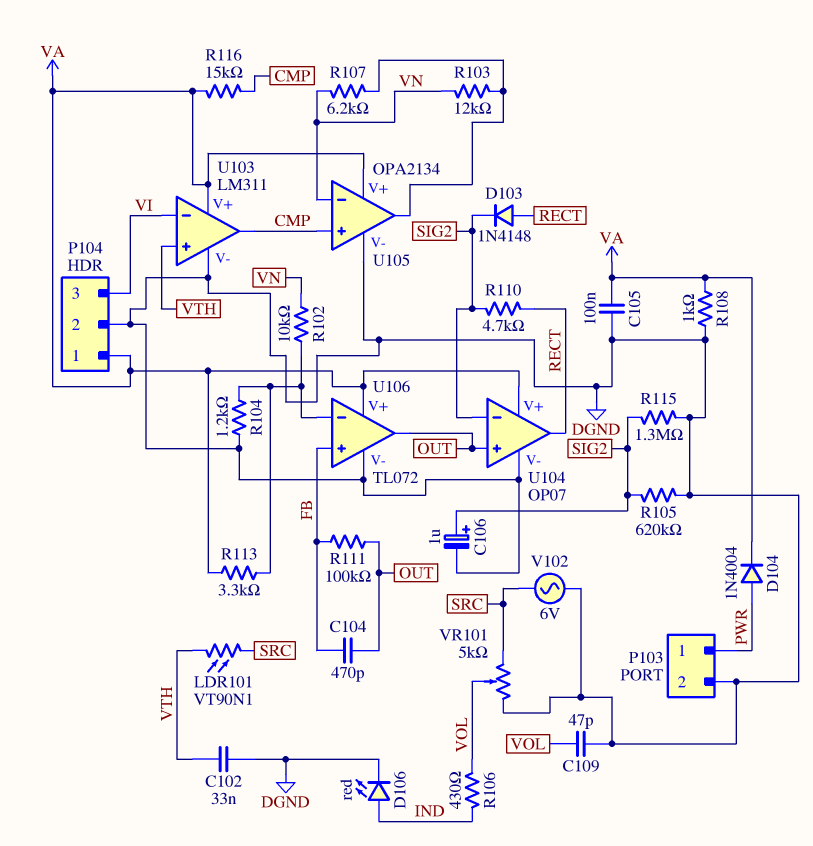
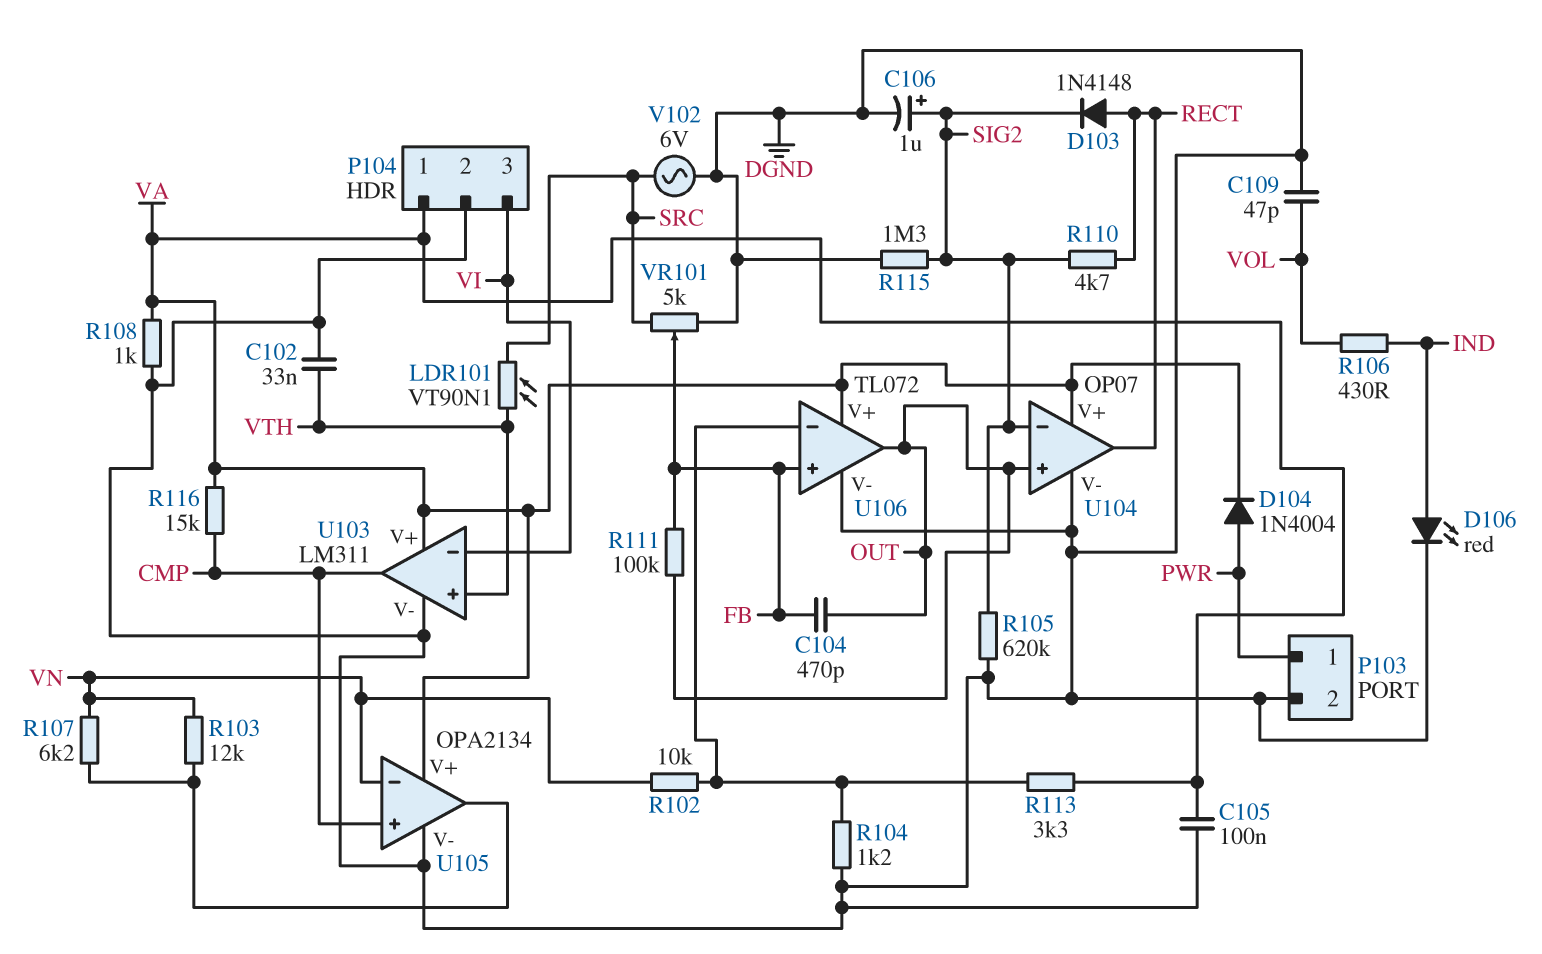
VR101: 5k (DGND, SRC, wiper VOL) -> 5k (DGND, SRC, wiper FB)

